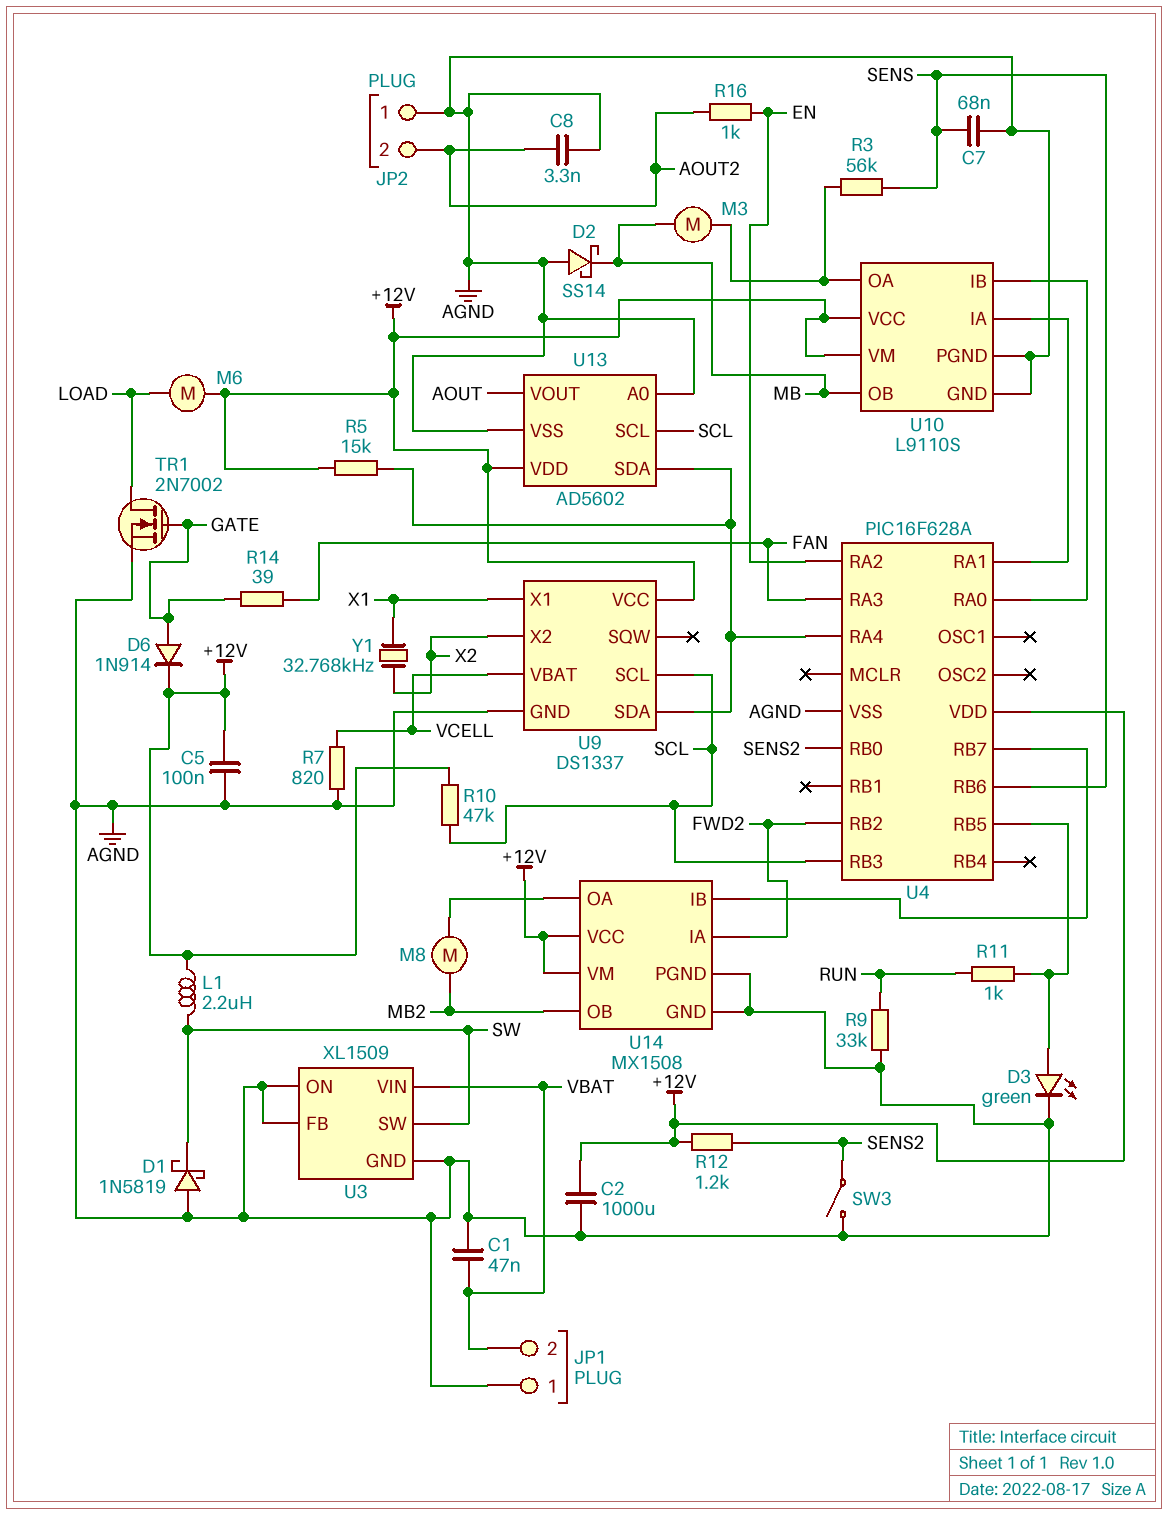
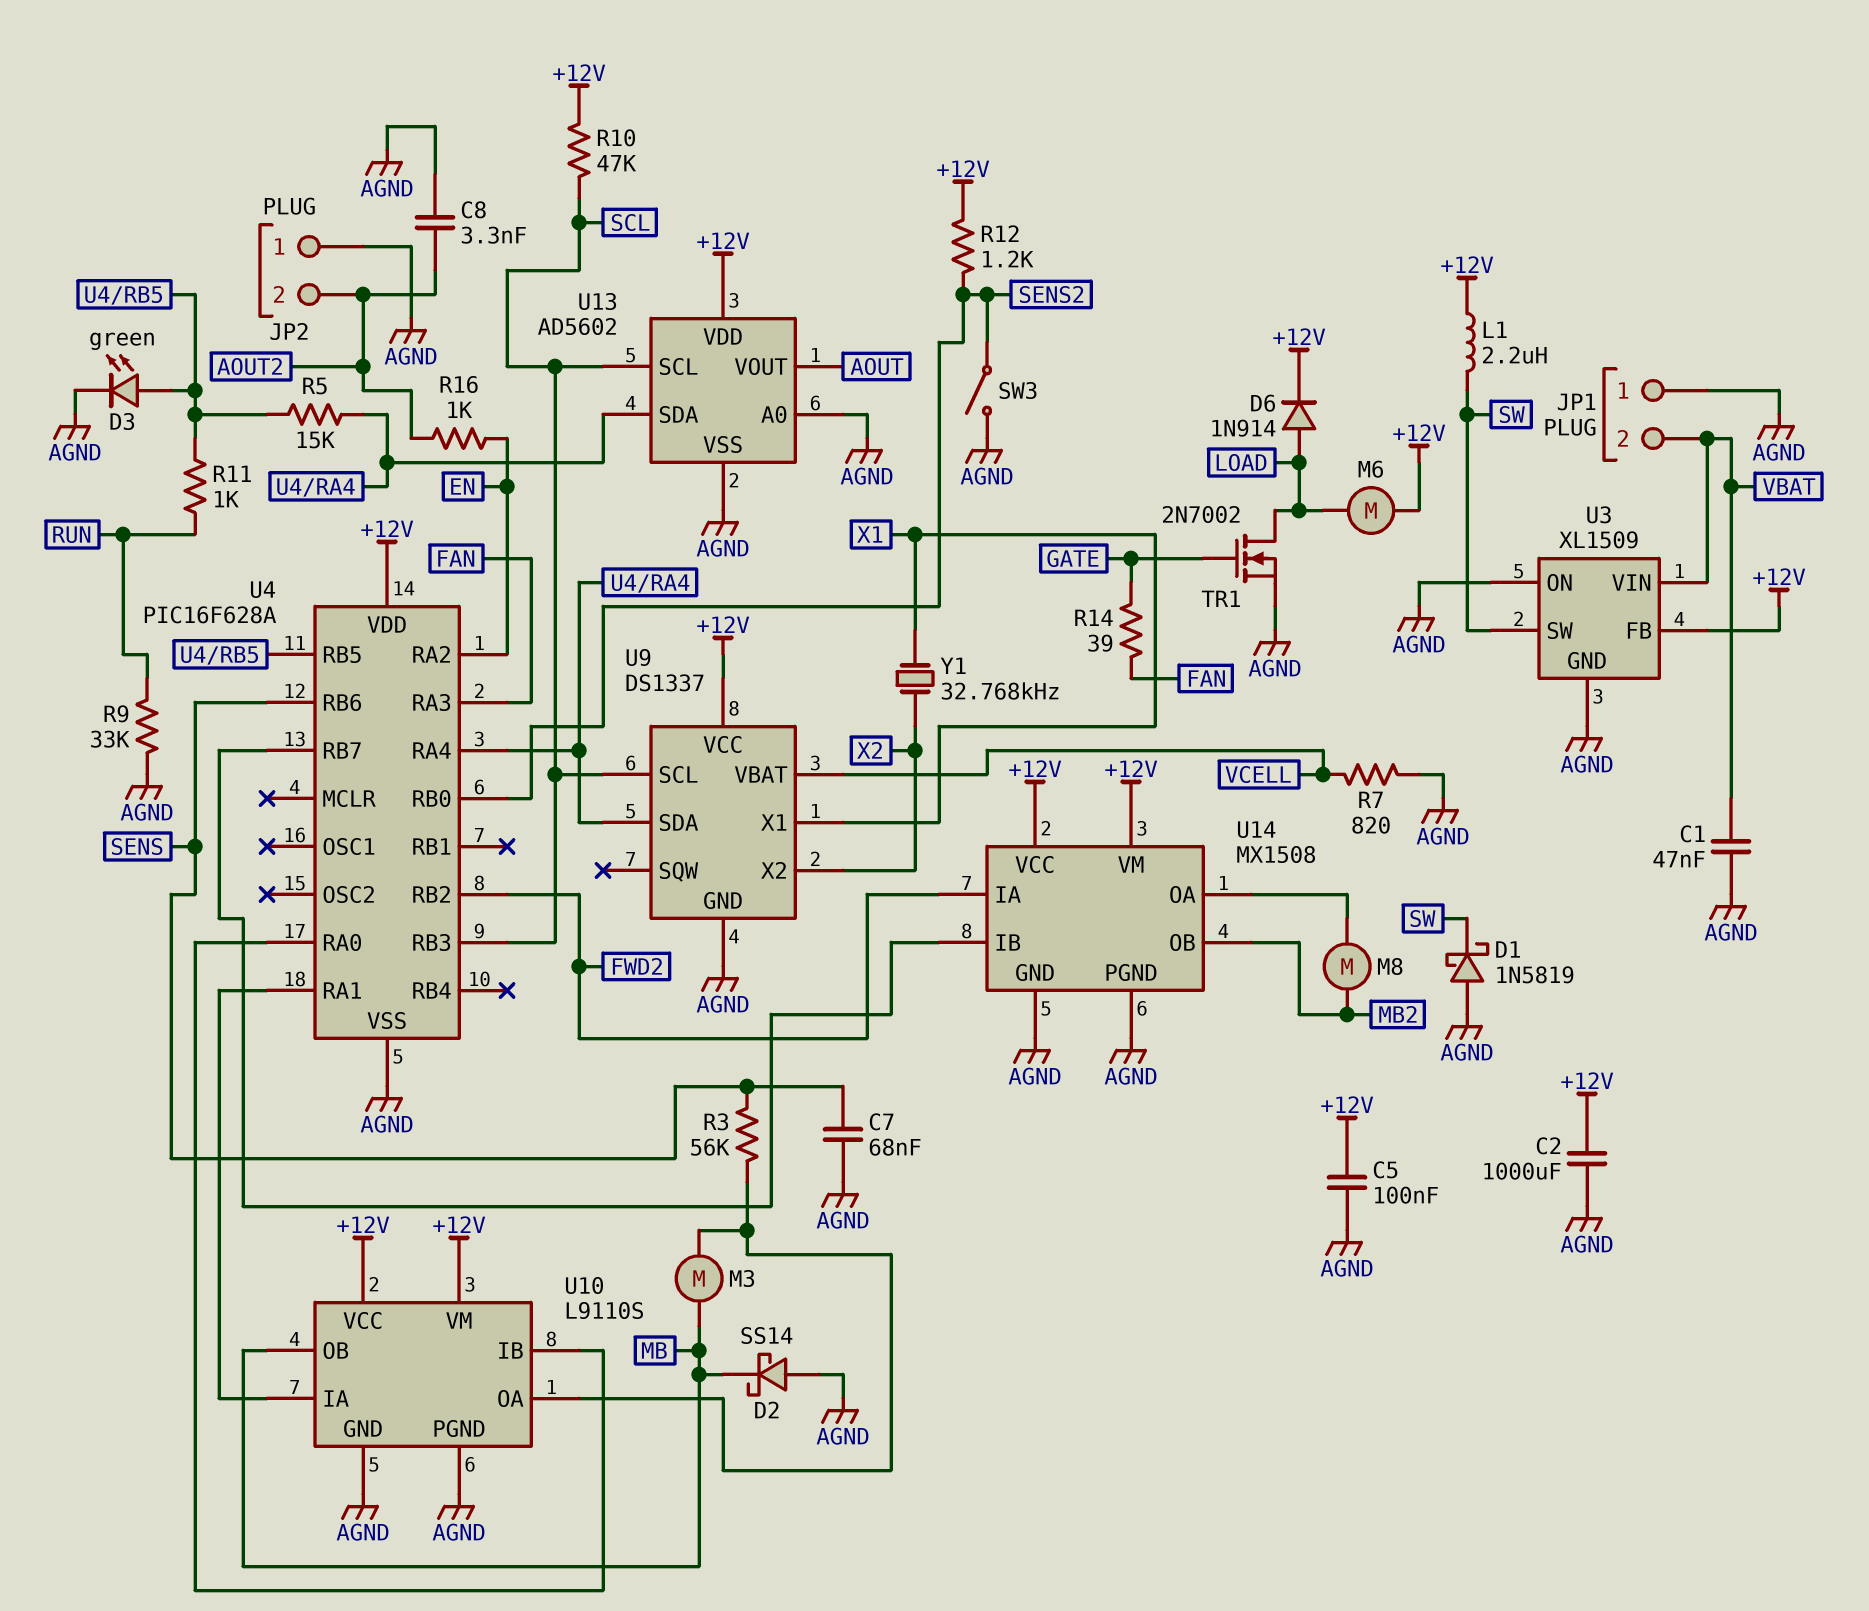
D6: diode 1N914 (A GATE, K +12V) -> diode 1N914 (A LOAD, K +12V)
R5: 15k (+12V, U4/RA4) -> 15k (U4/RA4, U4/RB5)
U3 pin FB: AGND -> +12V

